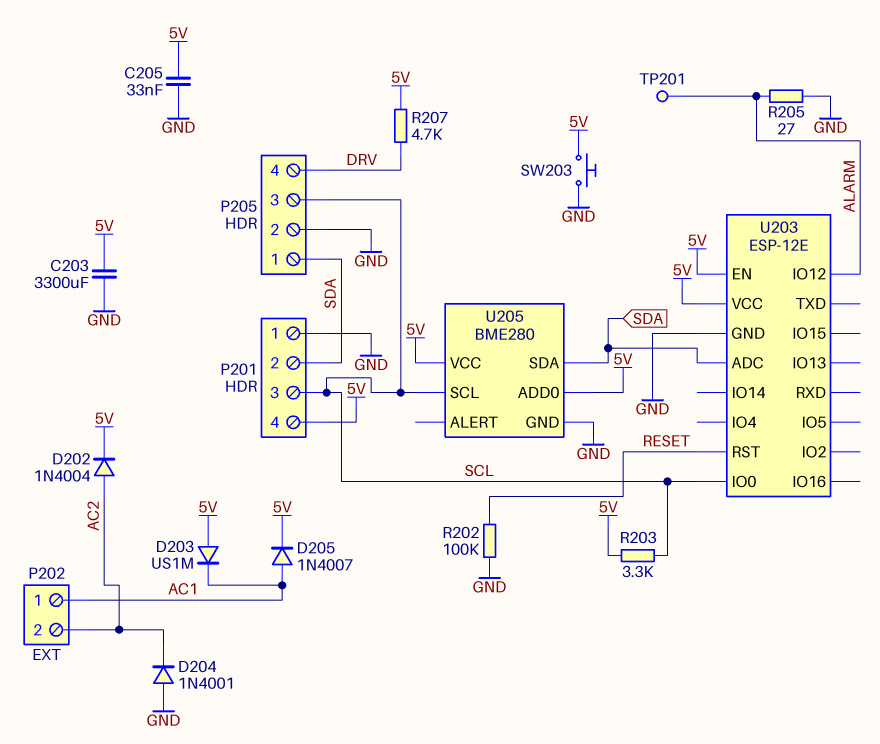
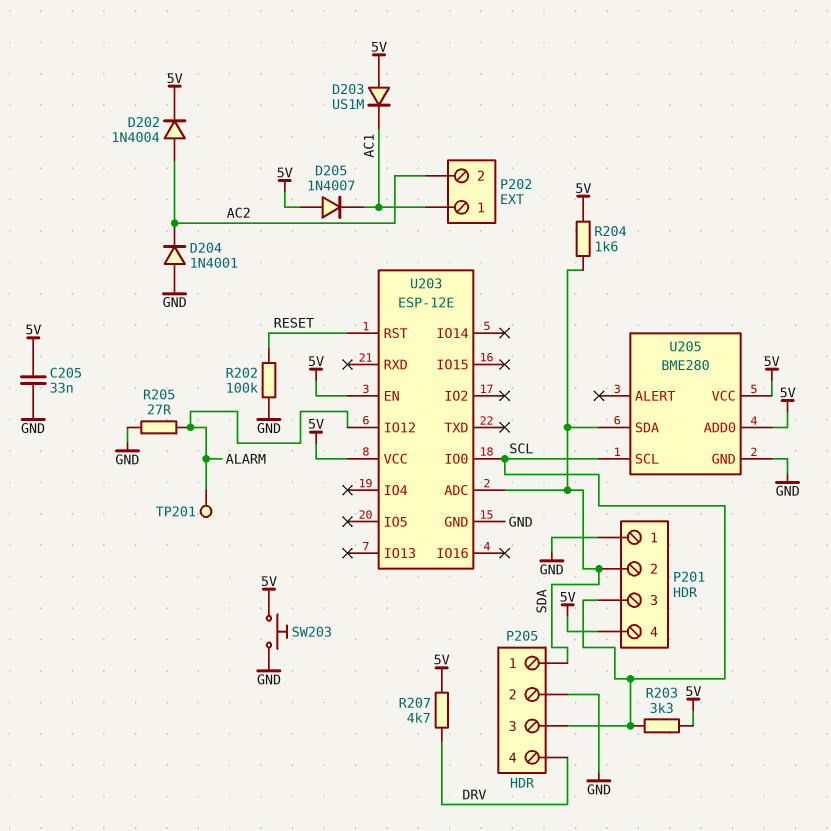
C203: 3300uF (5V, GND) -> none
D205: diode 1N4007 (A AC1, K 5V) -> diode 1N4007 (A 5V, K AC1)
R204: none -> 1.6k (5V, SDA)

